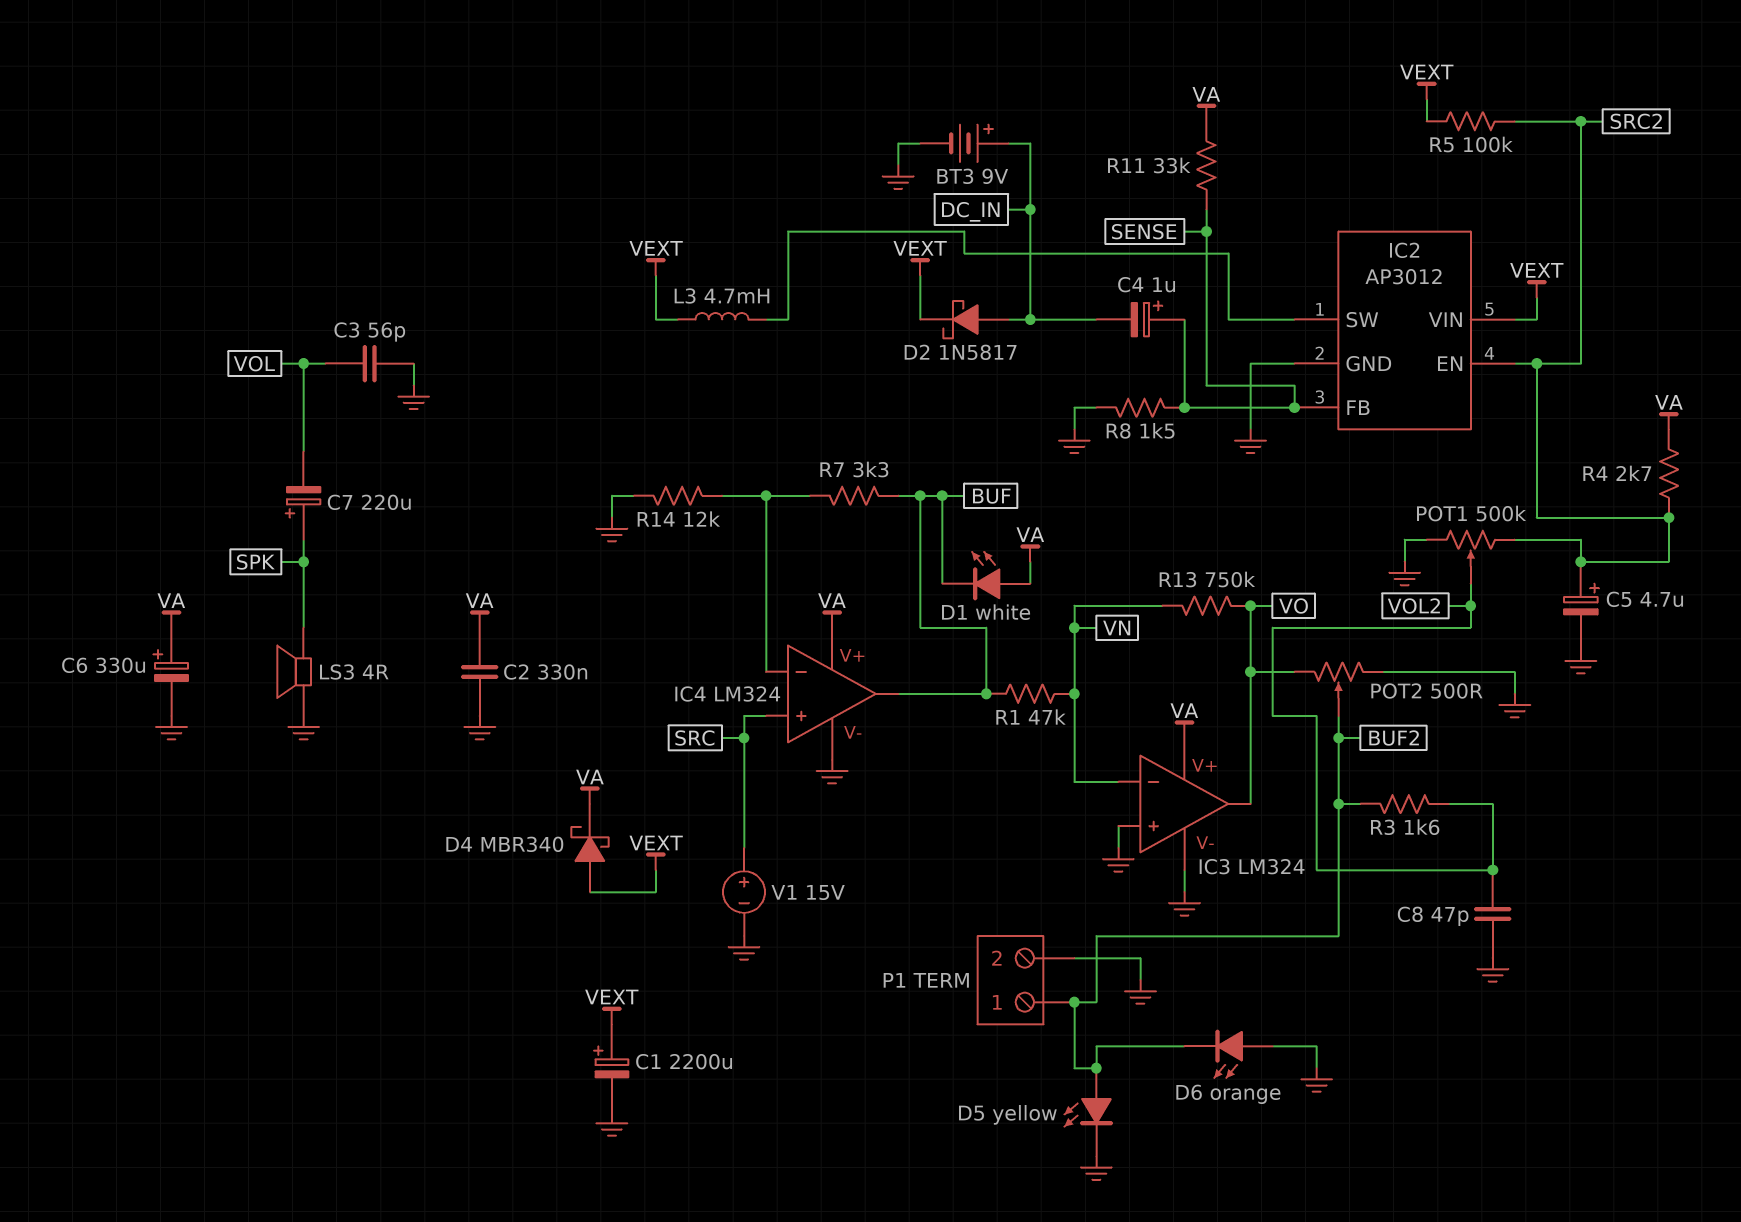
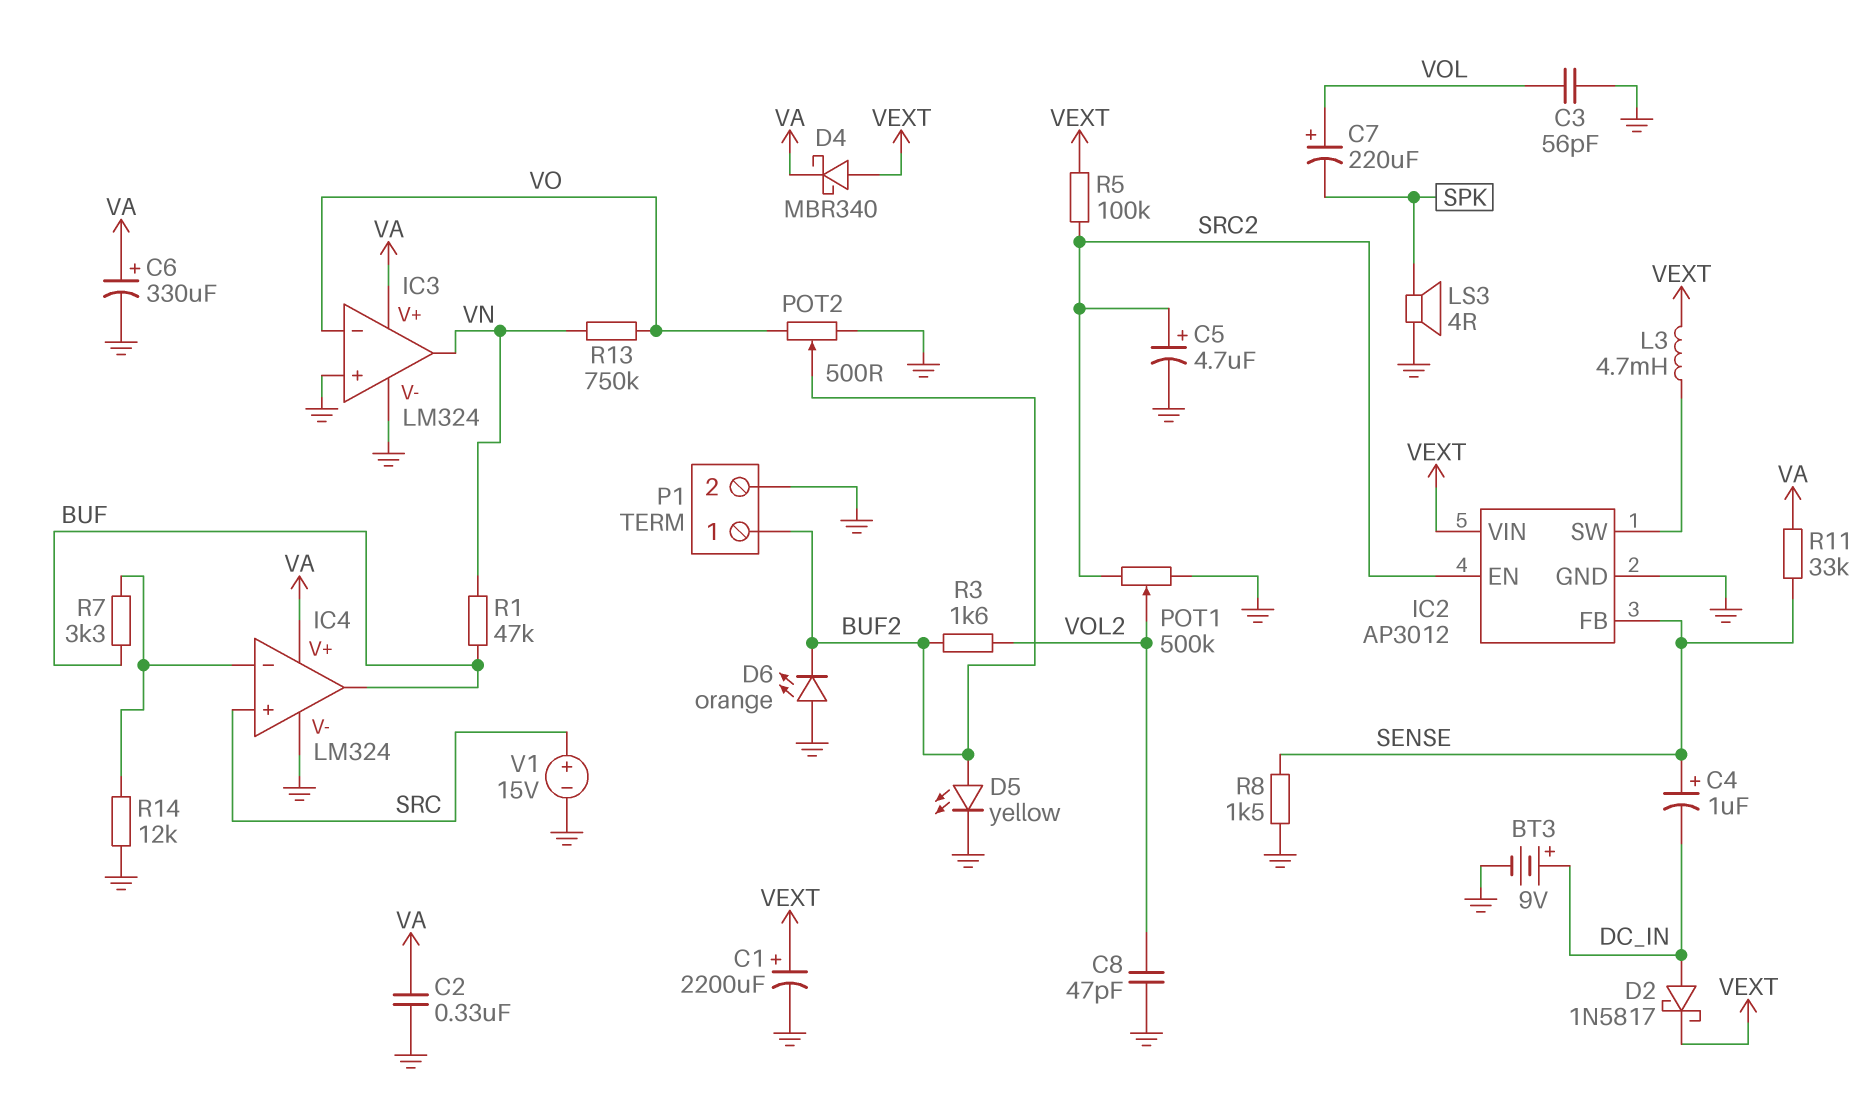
C7: 220uF (plus SPK, minus VOL) -> 220uF (plus VOL, minus SPK)
D1: LED white (A VA, K BUF) -> none
IC3 pin in-: VN -> VO
IC3 pin out: VO -> VN
R4: 2.7k (SRC2, VA) -> none

